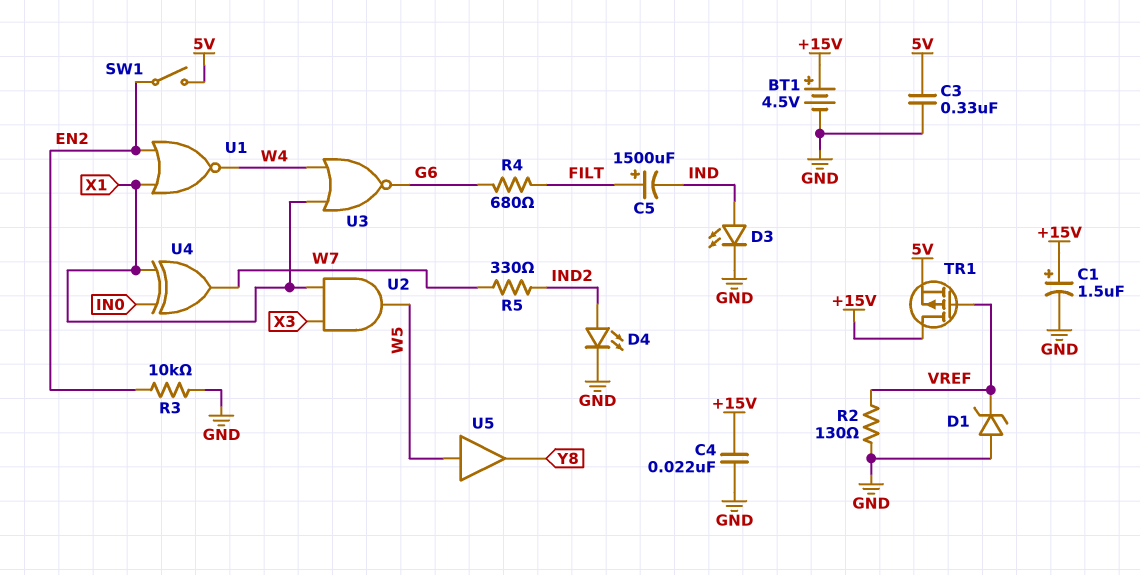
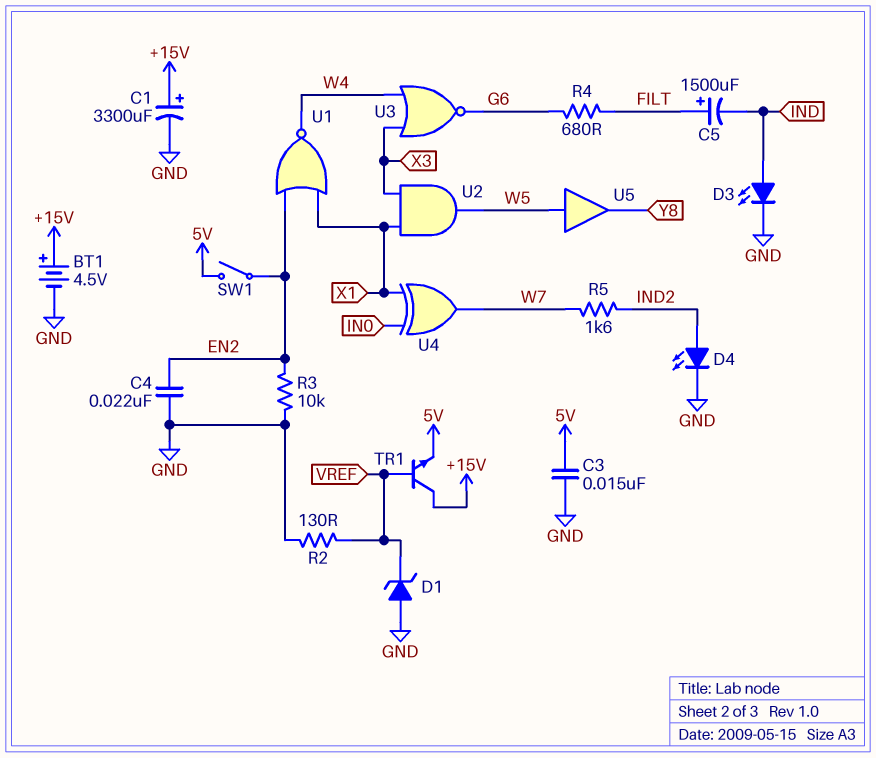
C1: 1.5uF (plus +15V, minus GND) -> 3300uF (plus +15V, minus GND)
C3: 330nF (5V, GND) -> 15nF (5V, GND)
C4: 22nF (+15V, GND) -> 22nF (EN2, GND)
R5: 330 (IND2, W7) -> 1.6k (IND2, W7)
TR1: PMOS (G VREF, D +15V, S 5V) -> NPN (B VREF, C +15V, E 5V)
U3: NOR (in W4, in X1, out G6) -> NOR (in W4, in X3, out G6)

